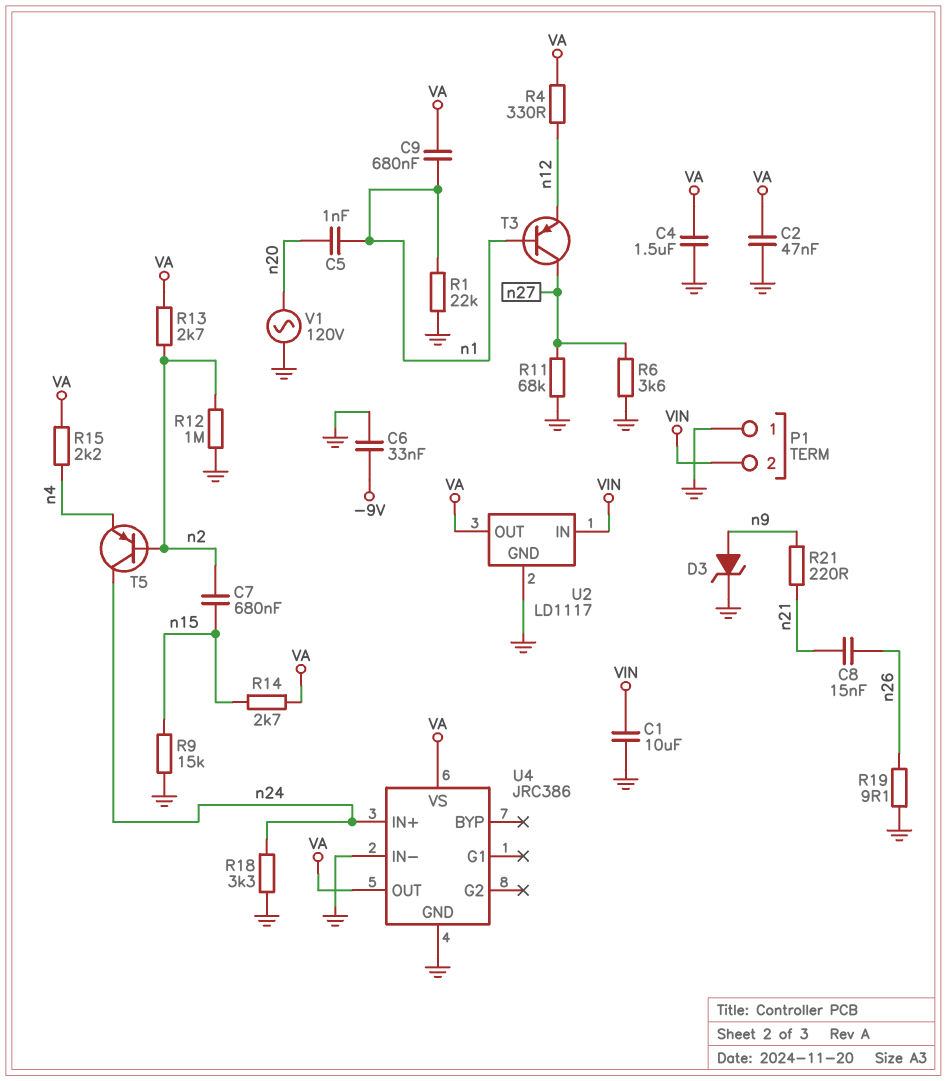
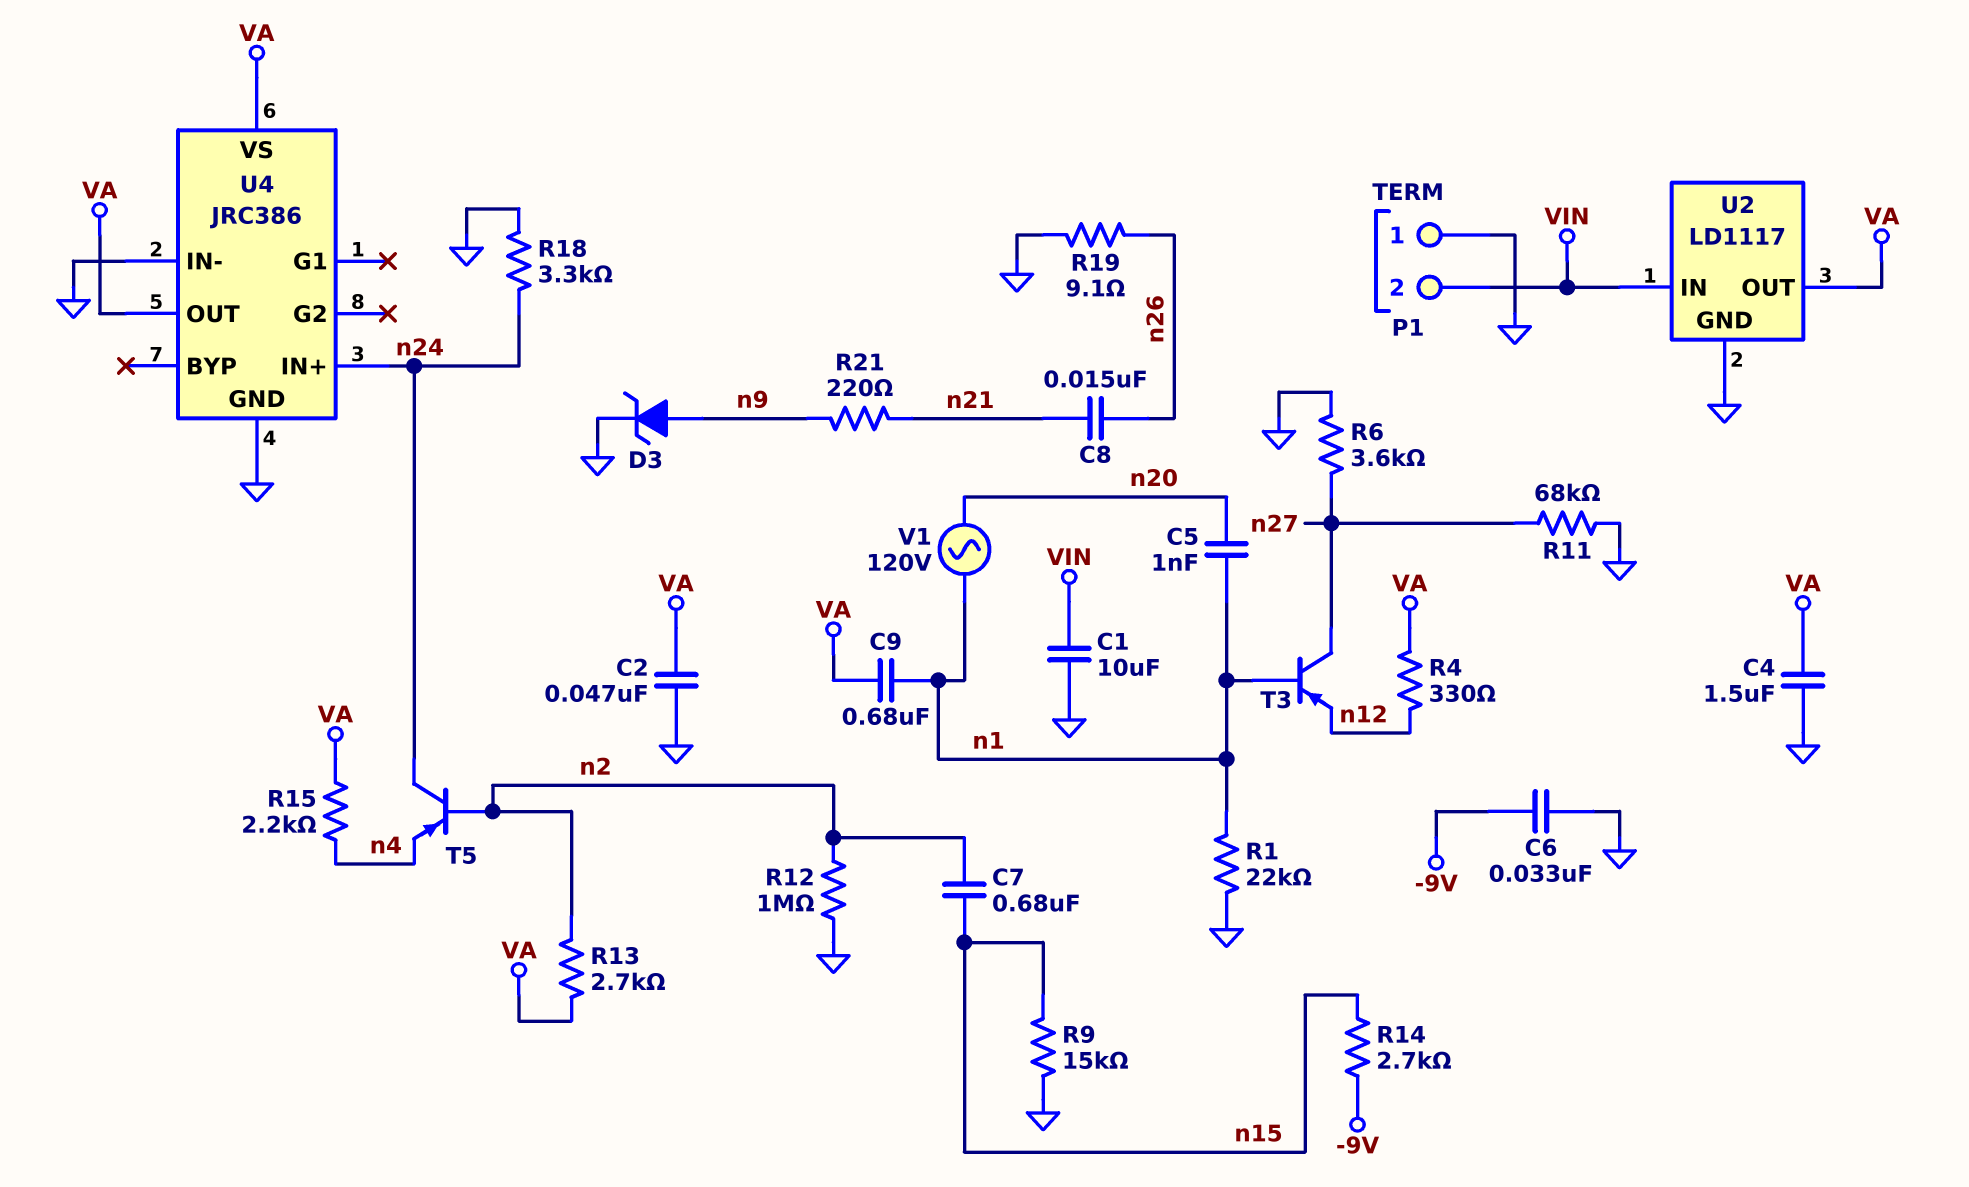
R14: 2.7k (VA, n15) -> 2.7k (-9V, n15)
V1: AC 120V (GND, n20) -> AC 120V (n1, n20)

